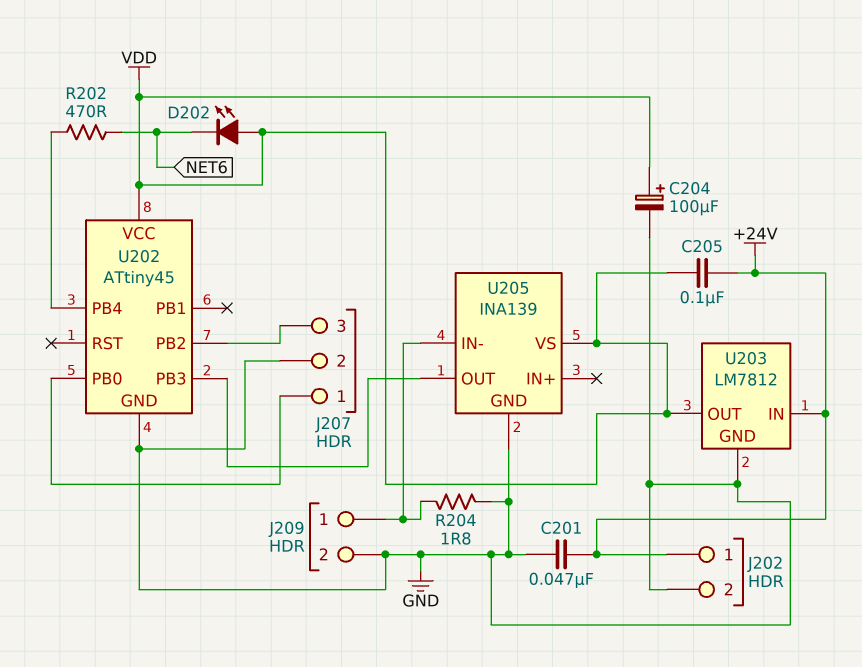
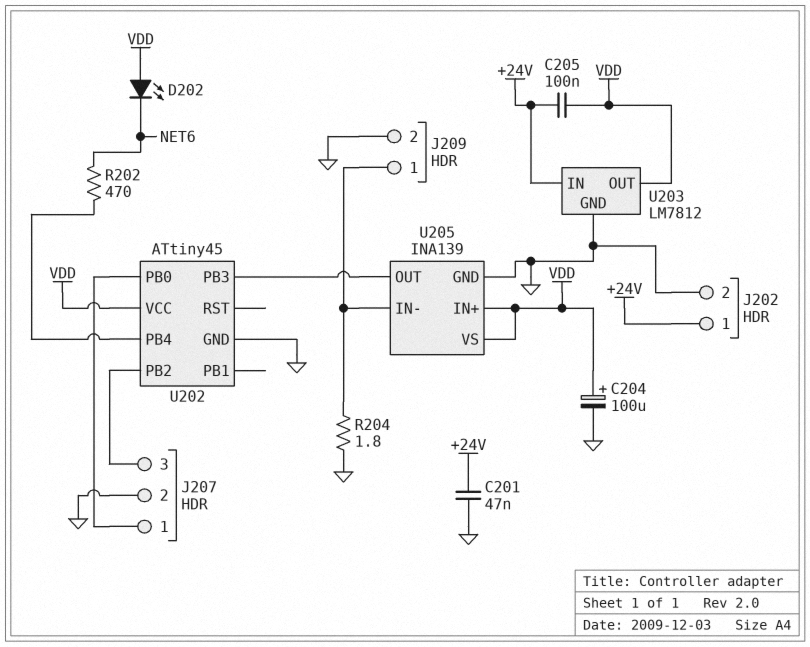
U205 pin IN+: none -> VDD

